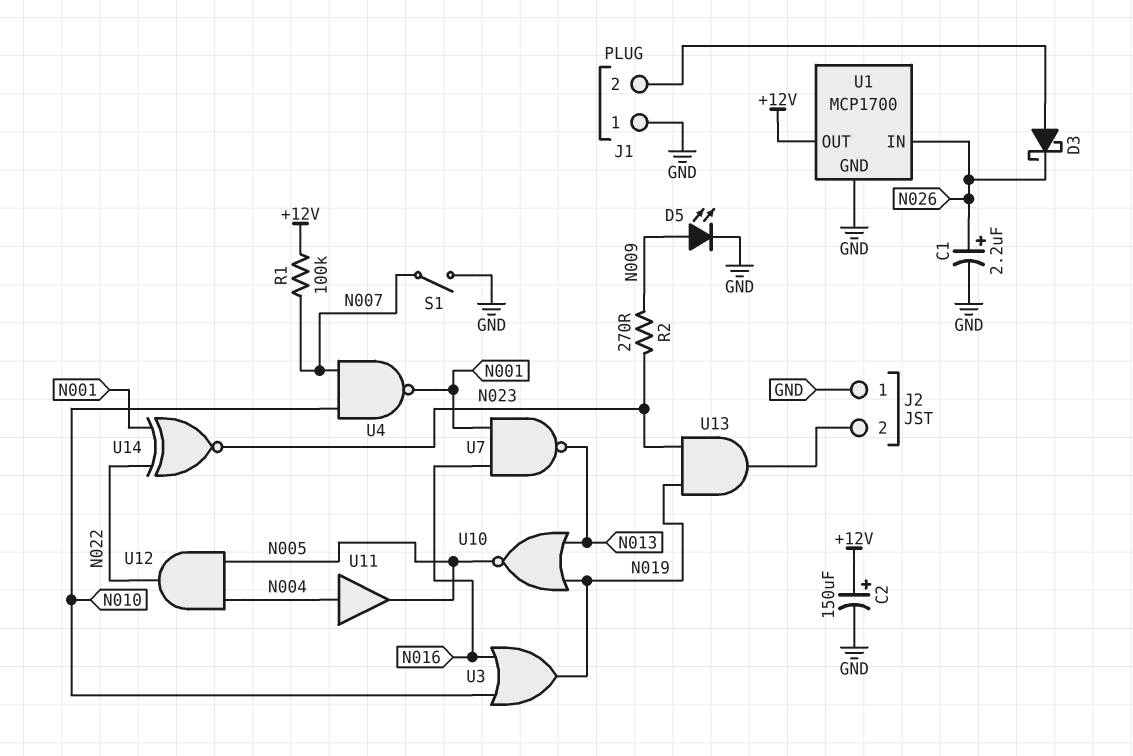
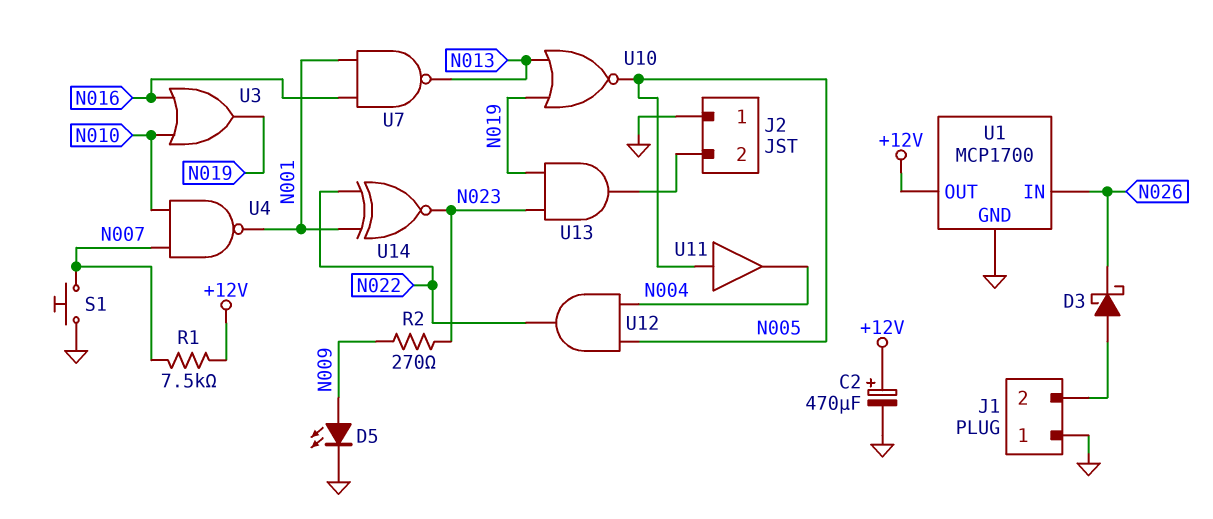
C1: 2.2uF (plus N026, minus GND) -> none
C2: 150uF (plus +12V, minus GND) -> 470uF (plus +12V, minus GND)
R1: 100k (+12V, N007) -> 7.5k (+12V, N007)
S1: switch (GND, N007) -> button (GND, N007)
U11: buffer (in N004, out N005) -> buffer (in N005, out N004)

